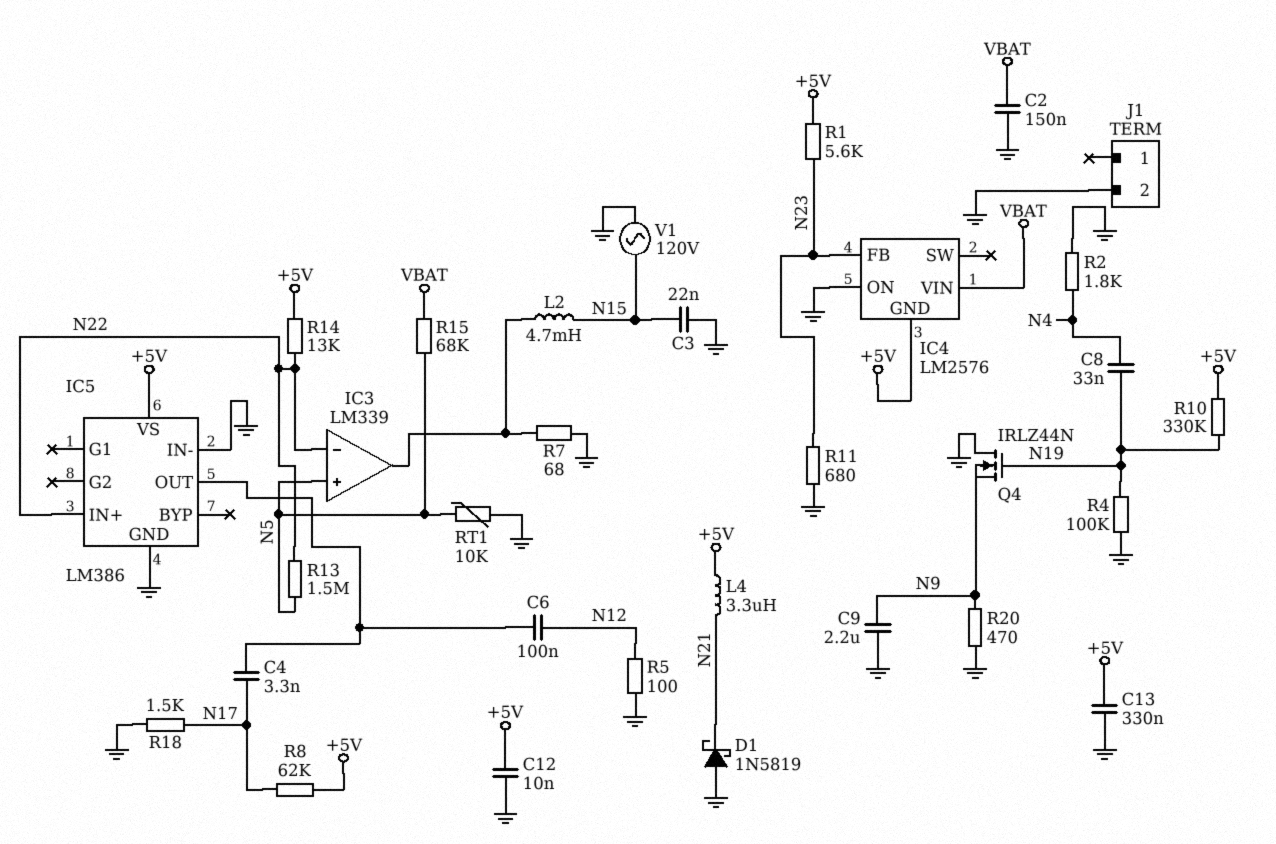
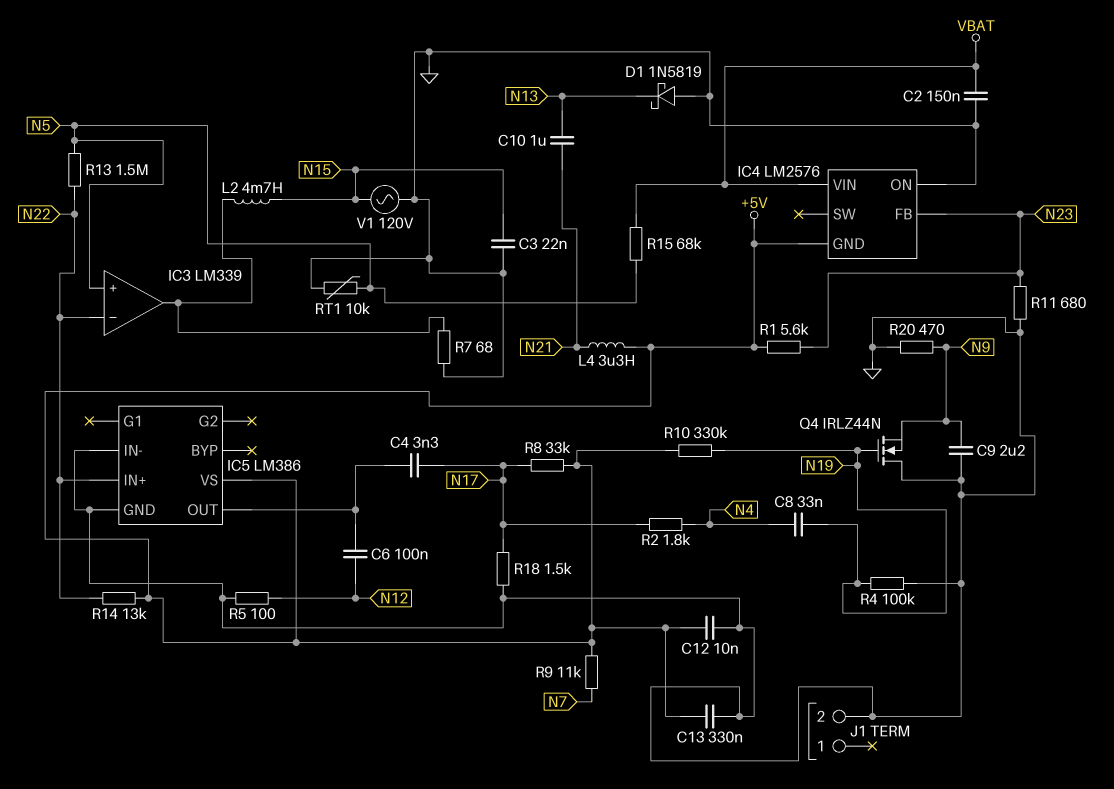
C10: none -> 1uF (N13, N21)
D1: schottky 1N5819 (A GND, K N21) -> schottky 1N5819 (A GND, K N13)
R2: 1.8k (GND, N4) -> 1.8k (N4, N17)
R8: 62k (+5V, N17) -> 33k (+5V, N17)
R9: none -> 11k (+5V, N7)

